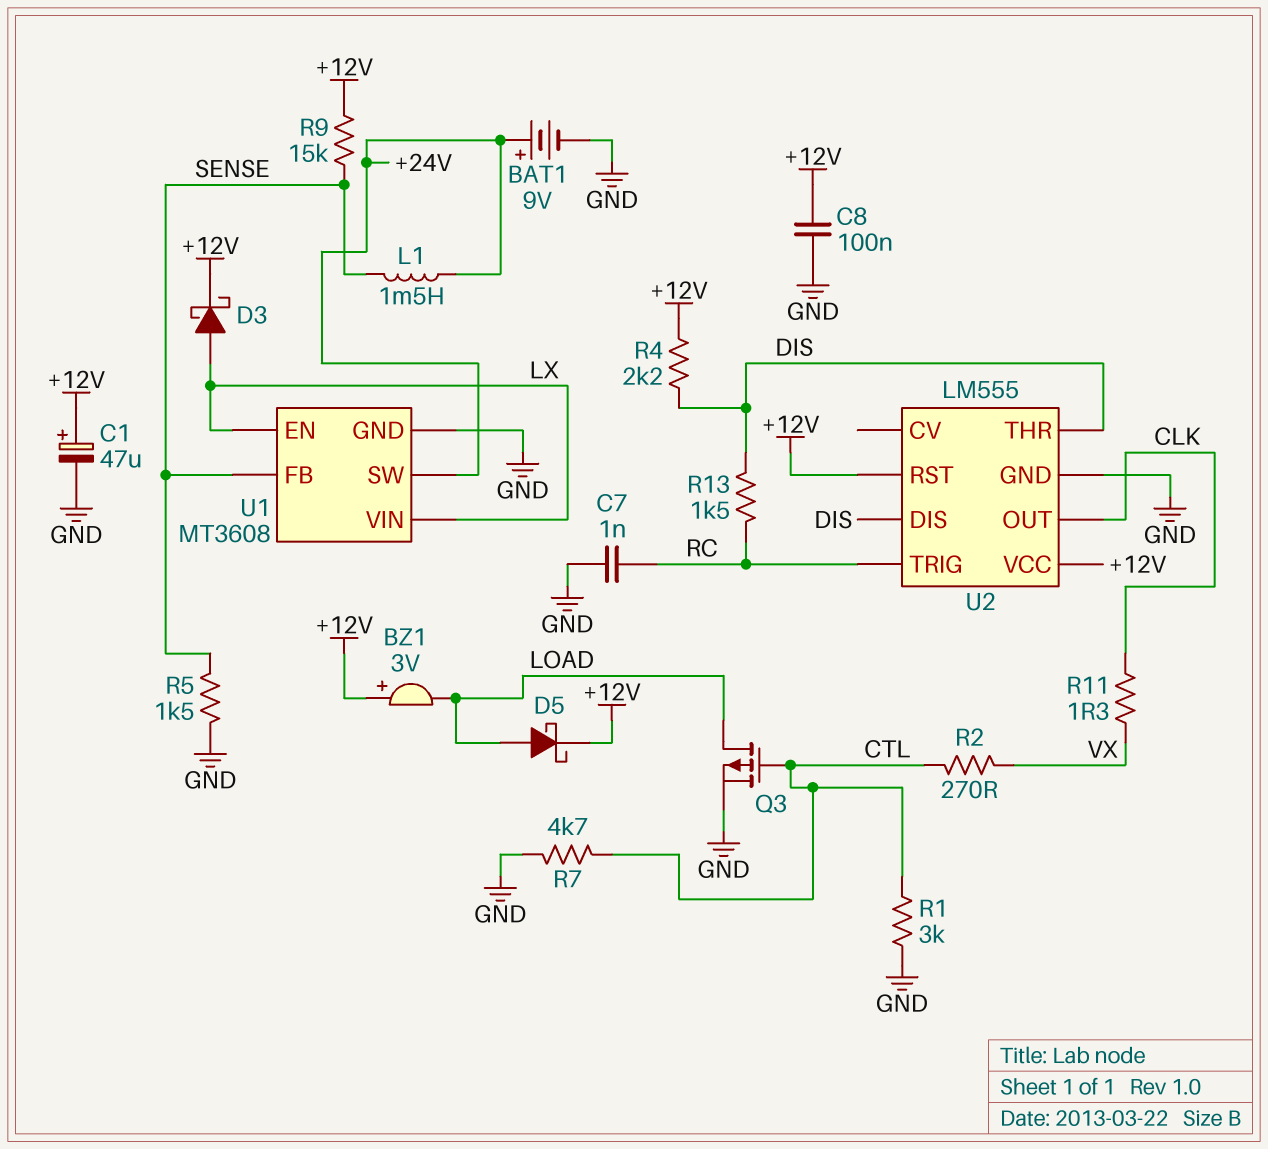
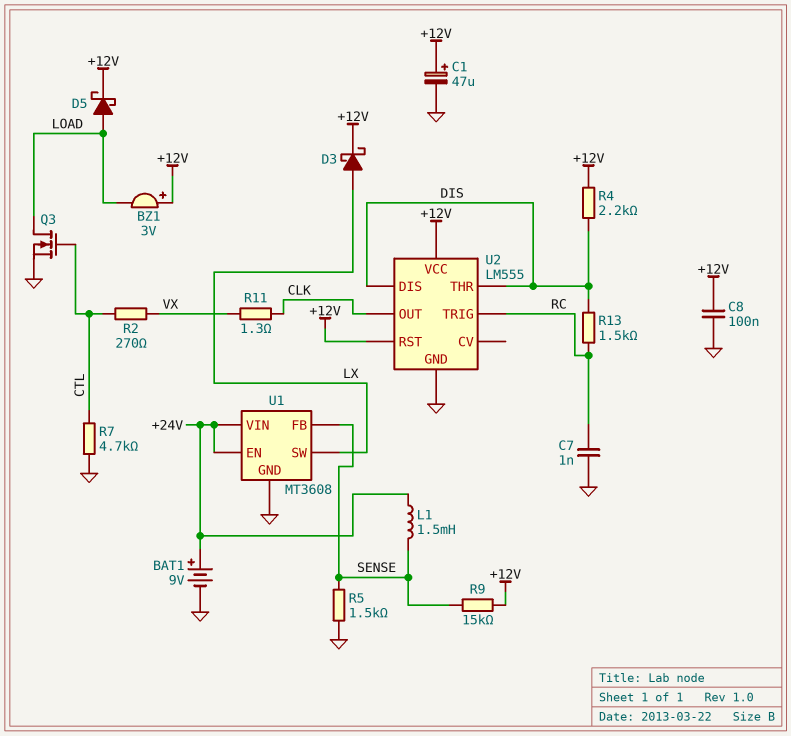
Q3: PMOS (G CTL, D LOAD, S GND) -> NMOS (G CTL, D LOAD, S GND)
R1: 3k (CTL, GND) -> none
U1 pin EN: LX -> +24V
U1 pin SW: +24V -> LX
U1 pin VIN: LX -> +24V

